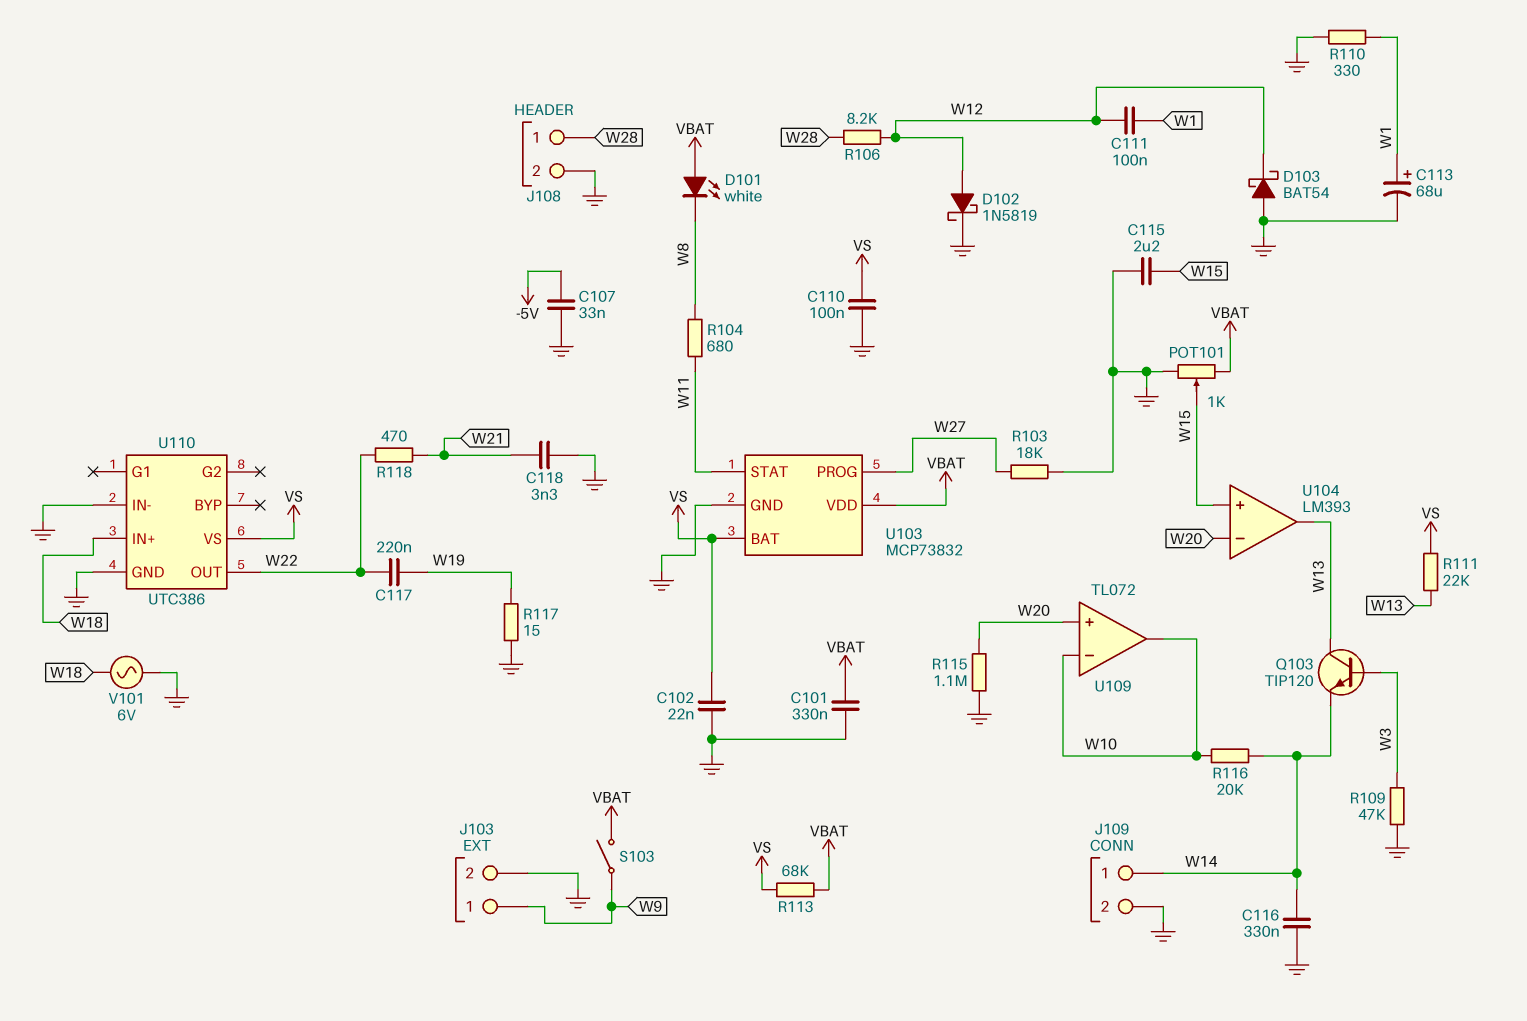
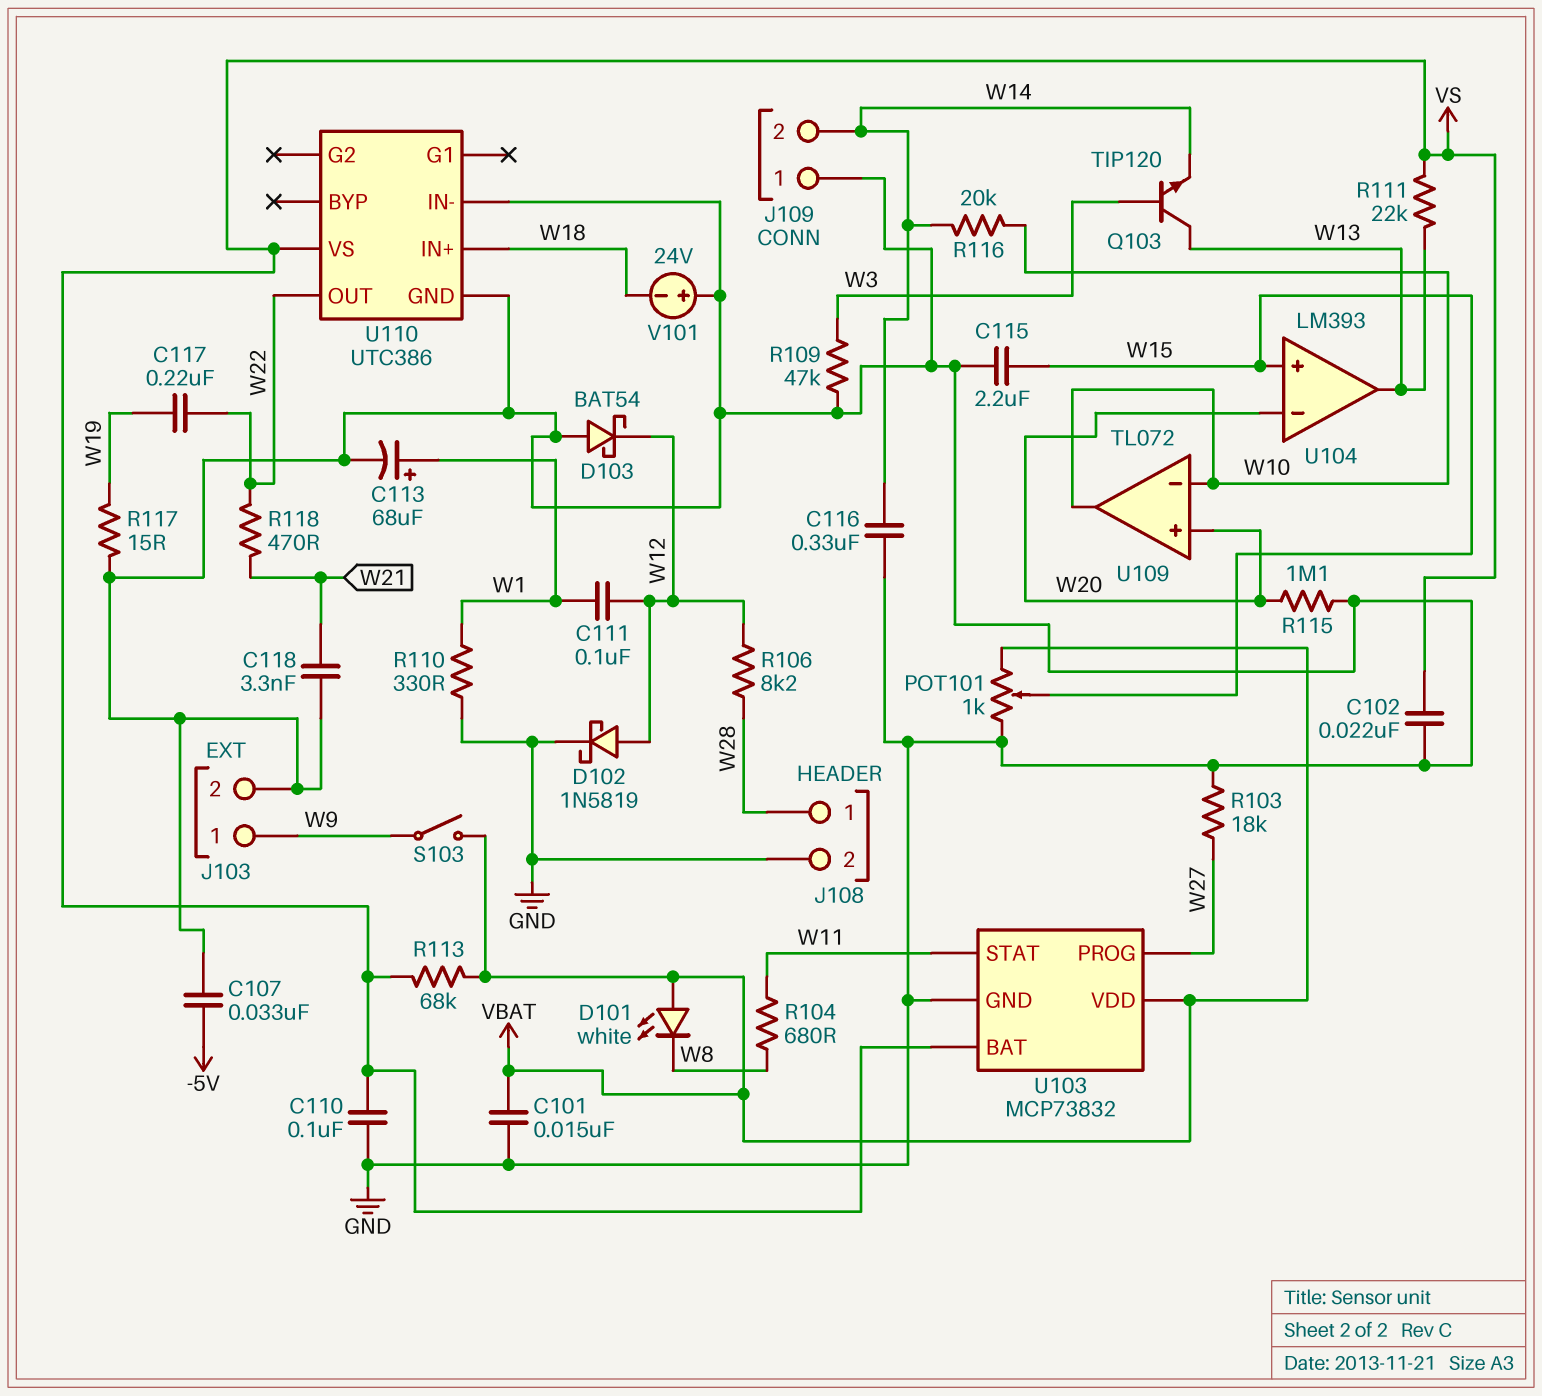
C101: 330nF (GND, VBAT) -> 15nF (GND, VBAT)
J109 pin 1: W14 -> GND
J109 pin 2: GND -> W14
V101: AC 6V (GND, W18) -> 24V (plus GND, minus W18)

